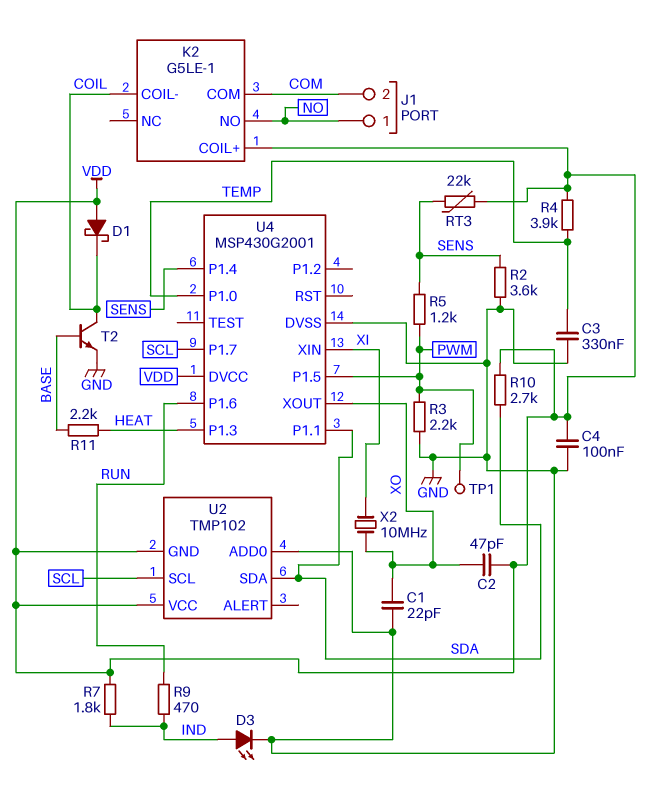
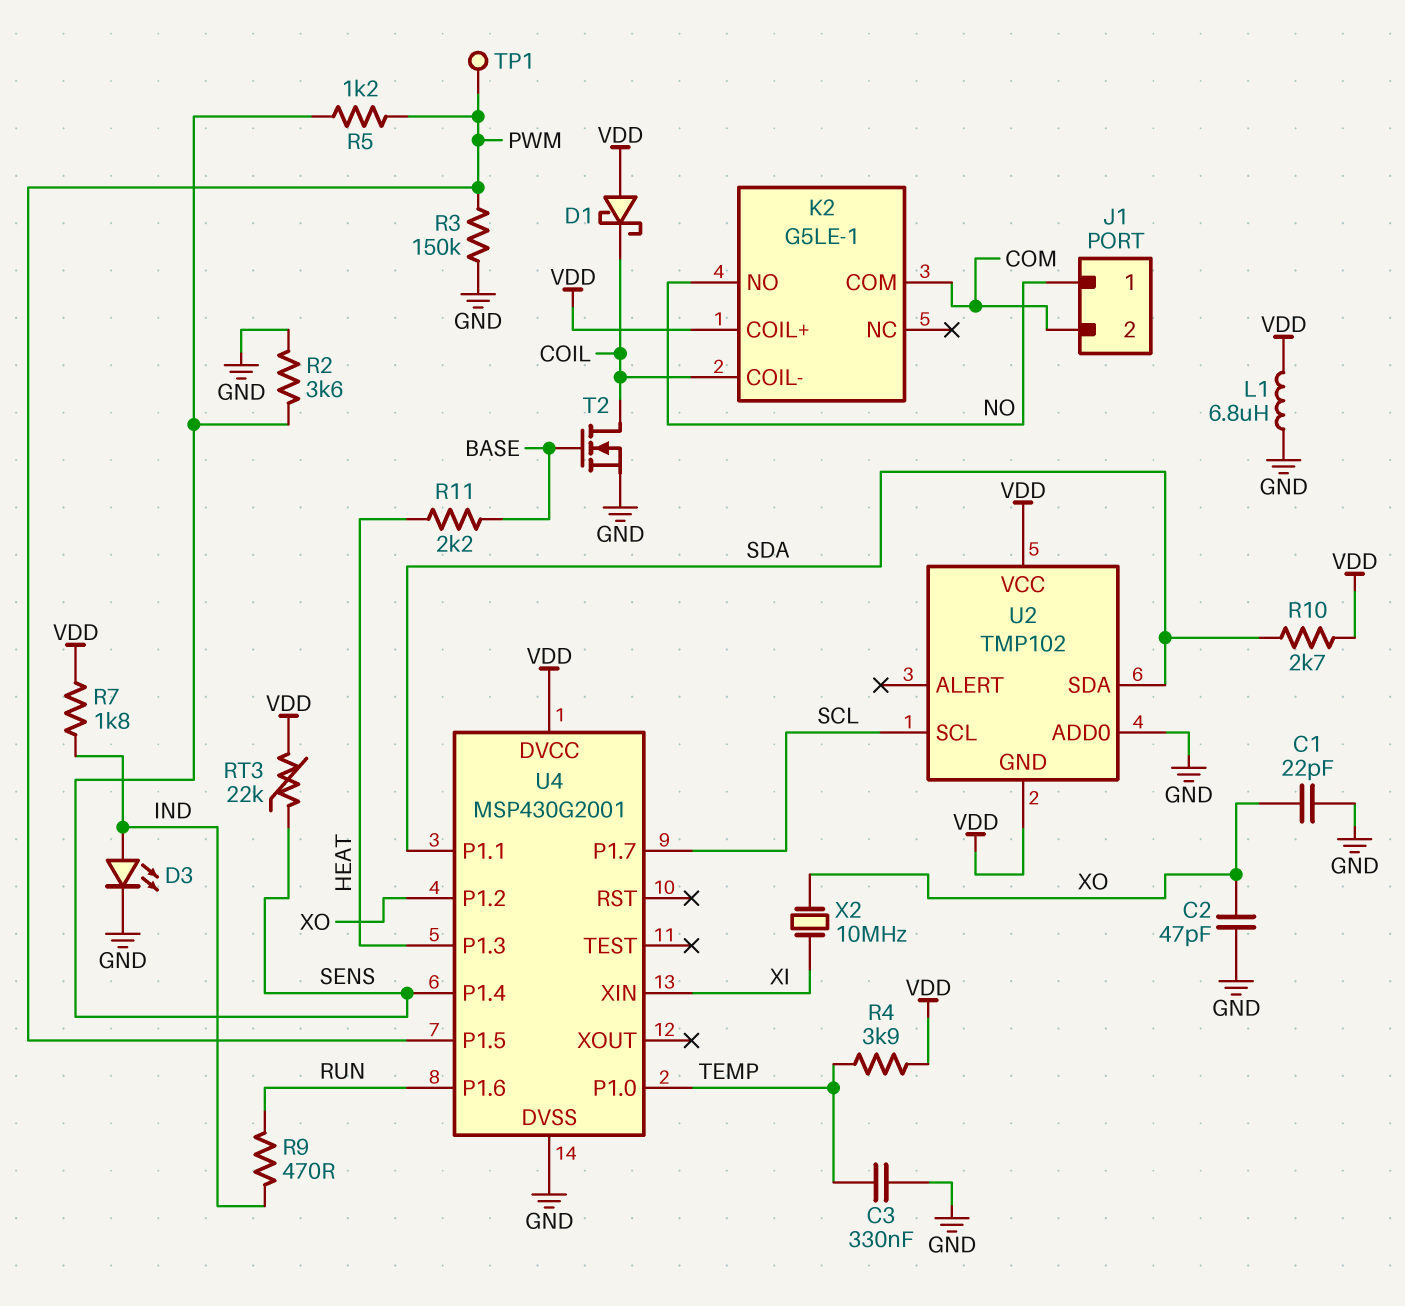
C2: 47pF (VDD, XO) -> 47pF (GND, XO)
C4: 100nF (GND, VDD) -> none
L1: none -> 6.8uH (GND, VDD)
R3: 2.2k (GND, PWM) -> 150k (GND, PWM)
T2: NPN (B BASE, C COIL, E GND) -> NMOS (G BASE, D COIL, S GND)
U4 pin P1.2: none -> XO
U4 pin XOUT: XO -> none

